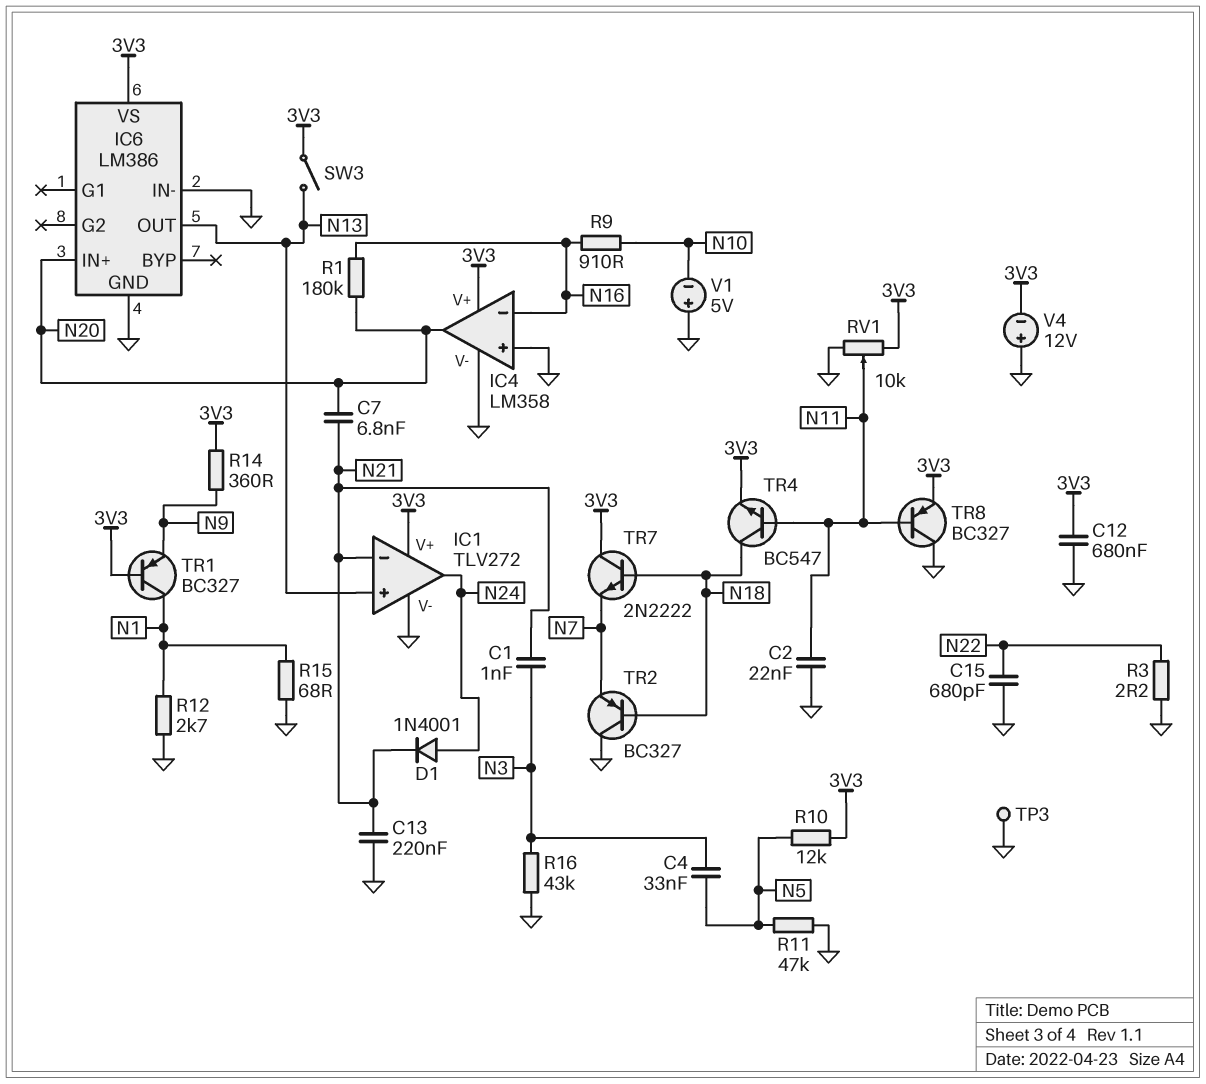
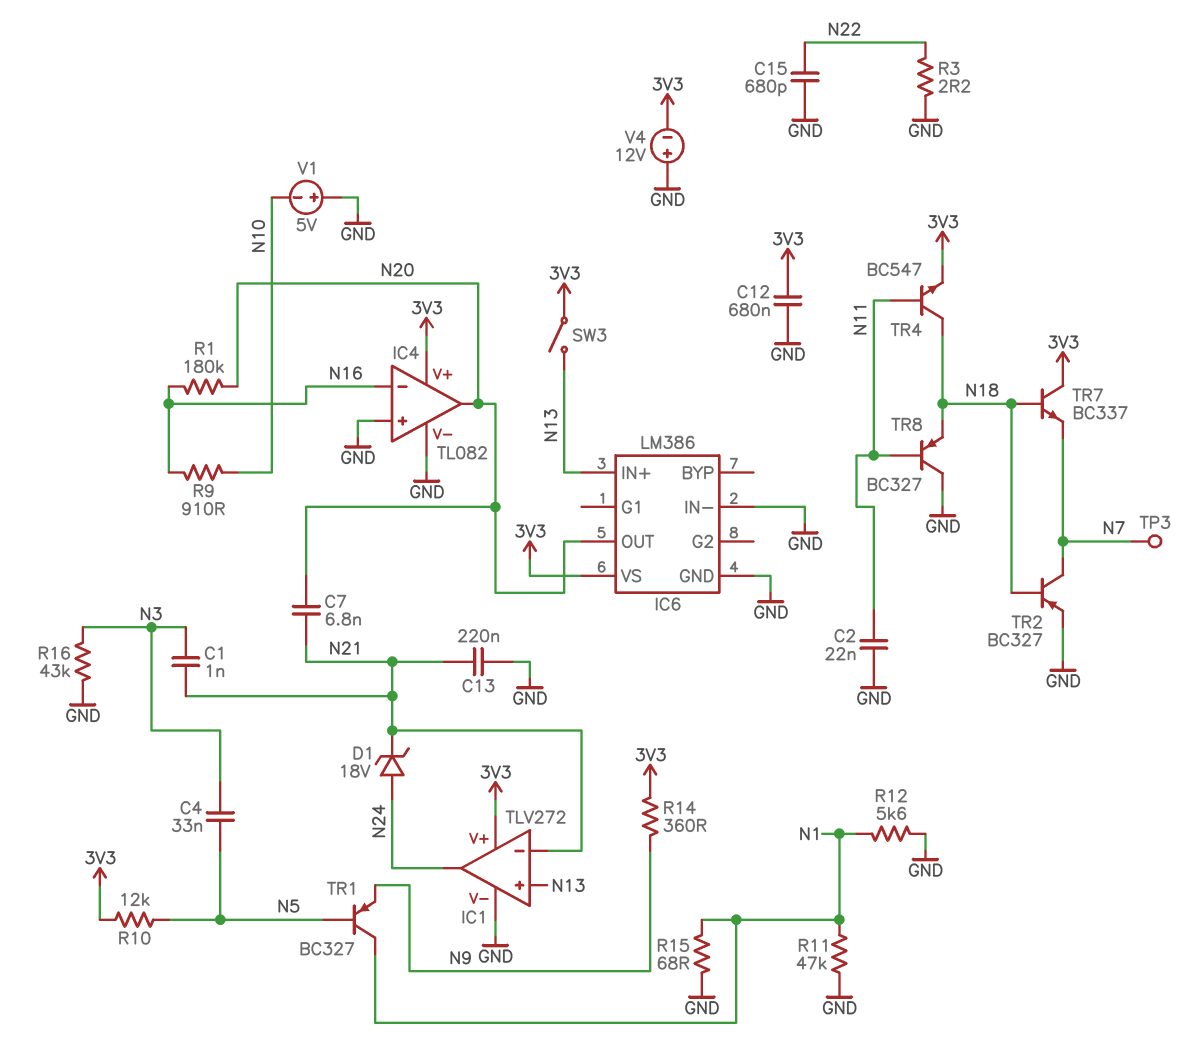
D1: diode 1N4001 (A N24, K N21) -> zener 18V (A N24, K N21)
IC4: LM358 -> TL082
IC6 pin IN+: N20 -> N13
IC6 pin OUT: N13 -> N20
R11: 47k (GND, N5) -> 47k (GND, N1)
R12: 2.7k (GND, N1) -> 5.6k (GND, N1)
RV1: 10k (3V3, GND, wiper N11) -> none
TP3: test point (GND) -> test point (N7)
TR1: PNP BC327 (B 3V3, C N1, E N9) -> PNP BC327 (B N5, C N1, E N9)
TR2: PNP BC327 (B N18, C GND, E N7) -> PNP BC327 (B N18, C N7, E GND)
TR7: NPN 2N2222 (B N18, C 3V3, E N7) -> NPN BC337 (B N18, C 3V3, E N7)
TR8: PNP BC327 (B N11, C GND, E 3V3) -> PNP BC327 (B N11, C GND, E N18)

